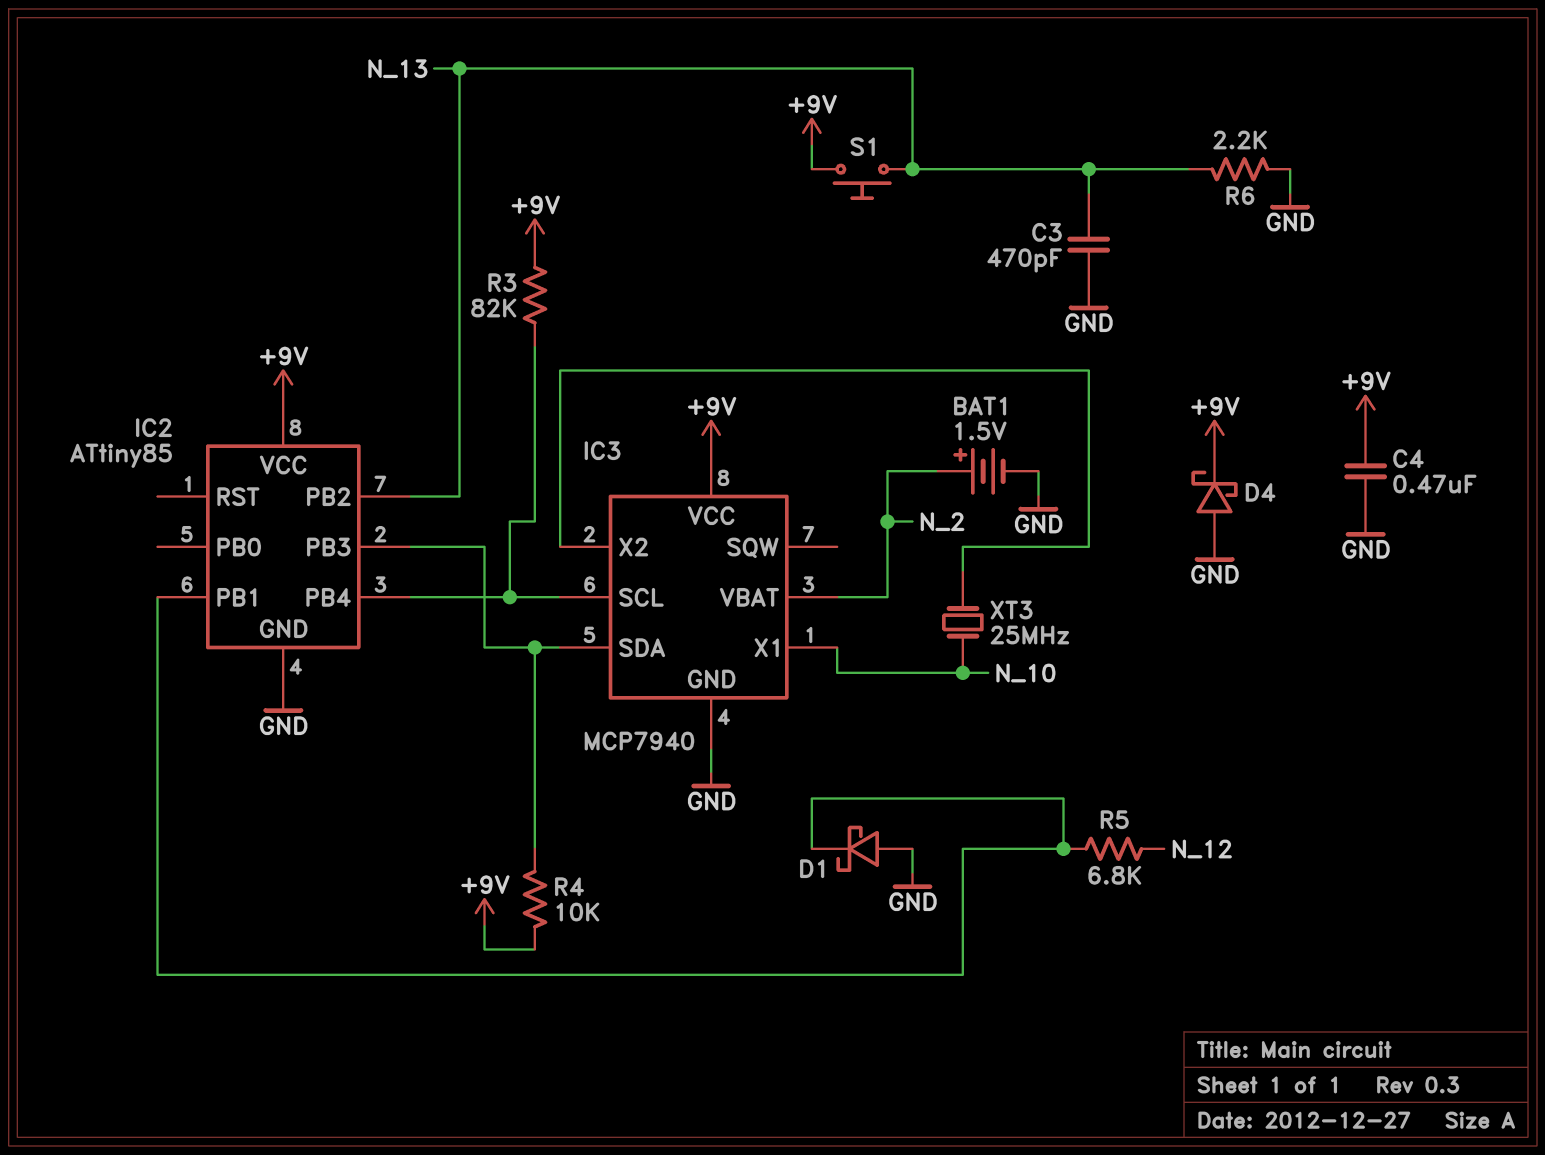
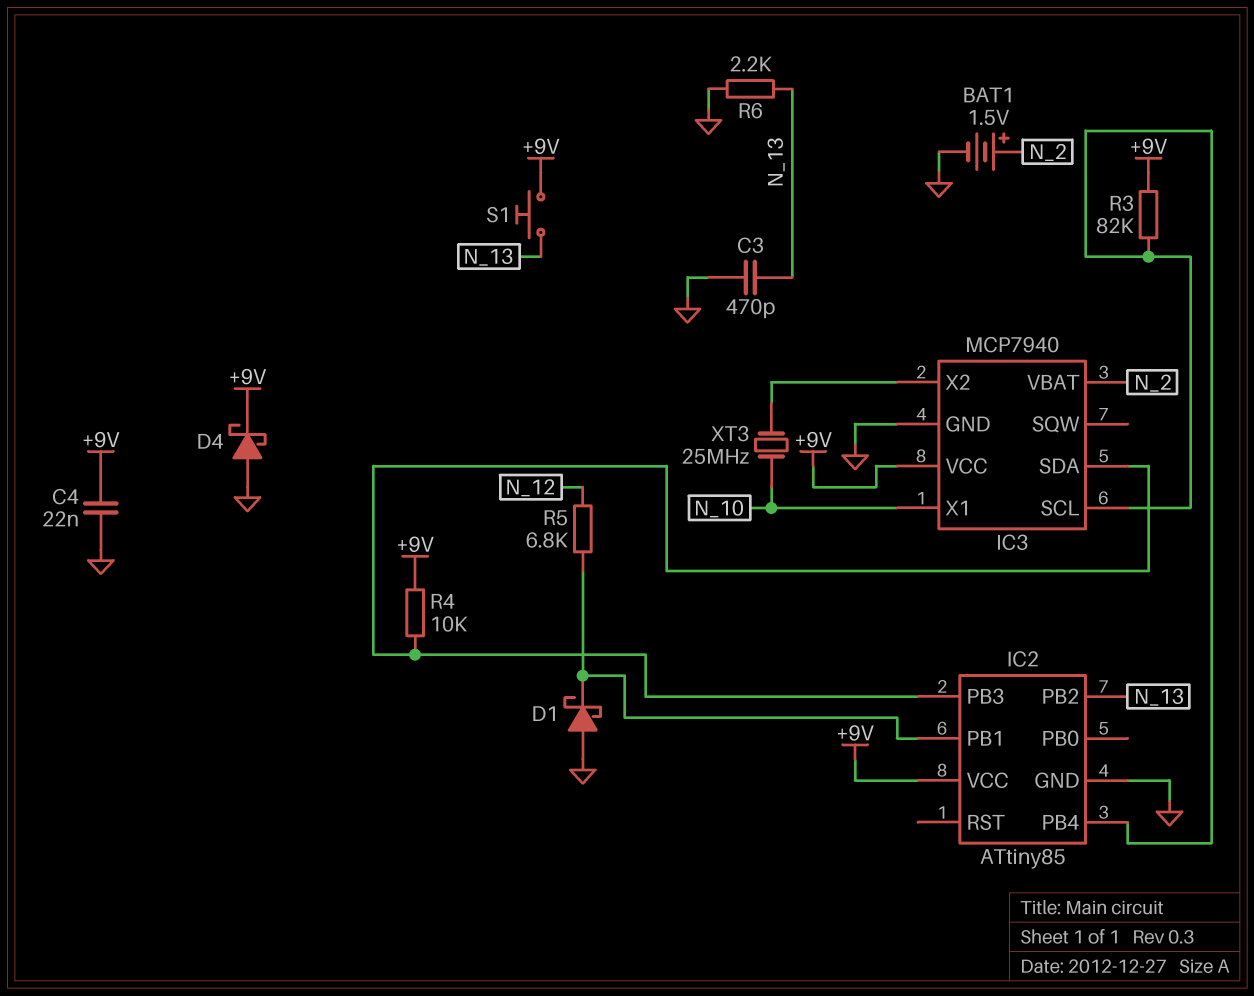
C4: 470nF (+9V, GND) -> 22nF (+9V, GND)

